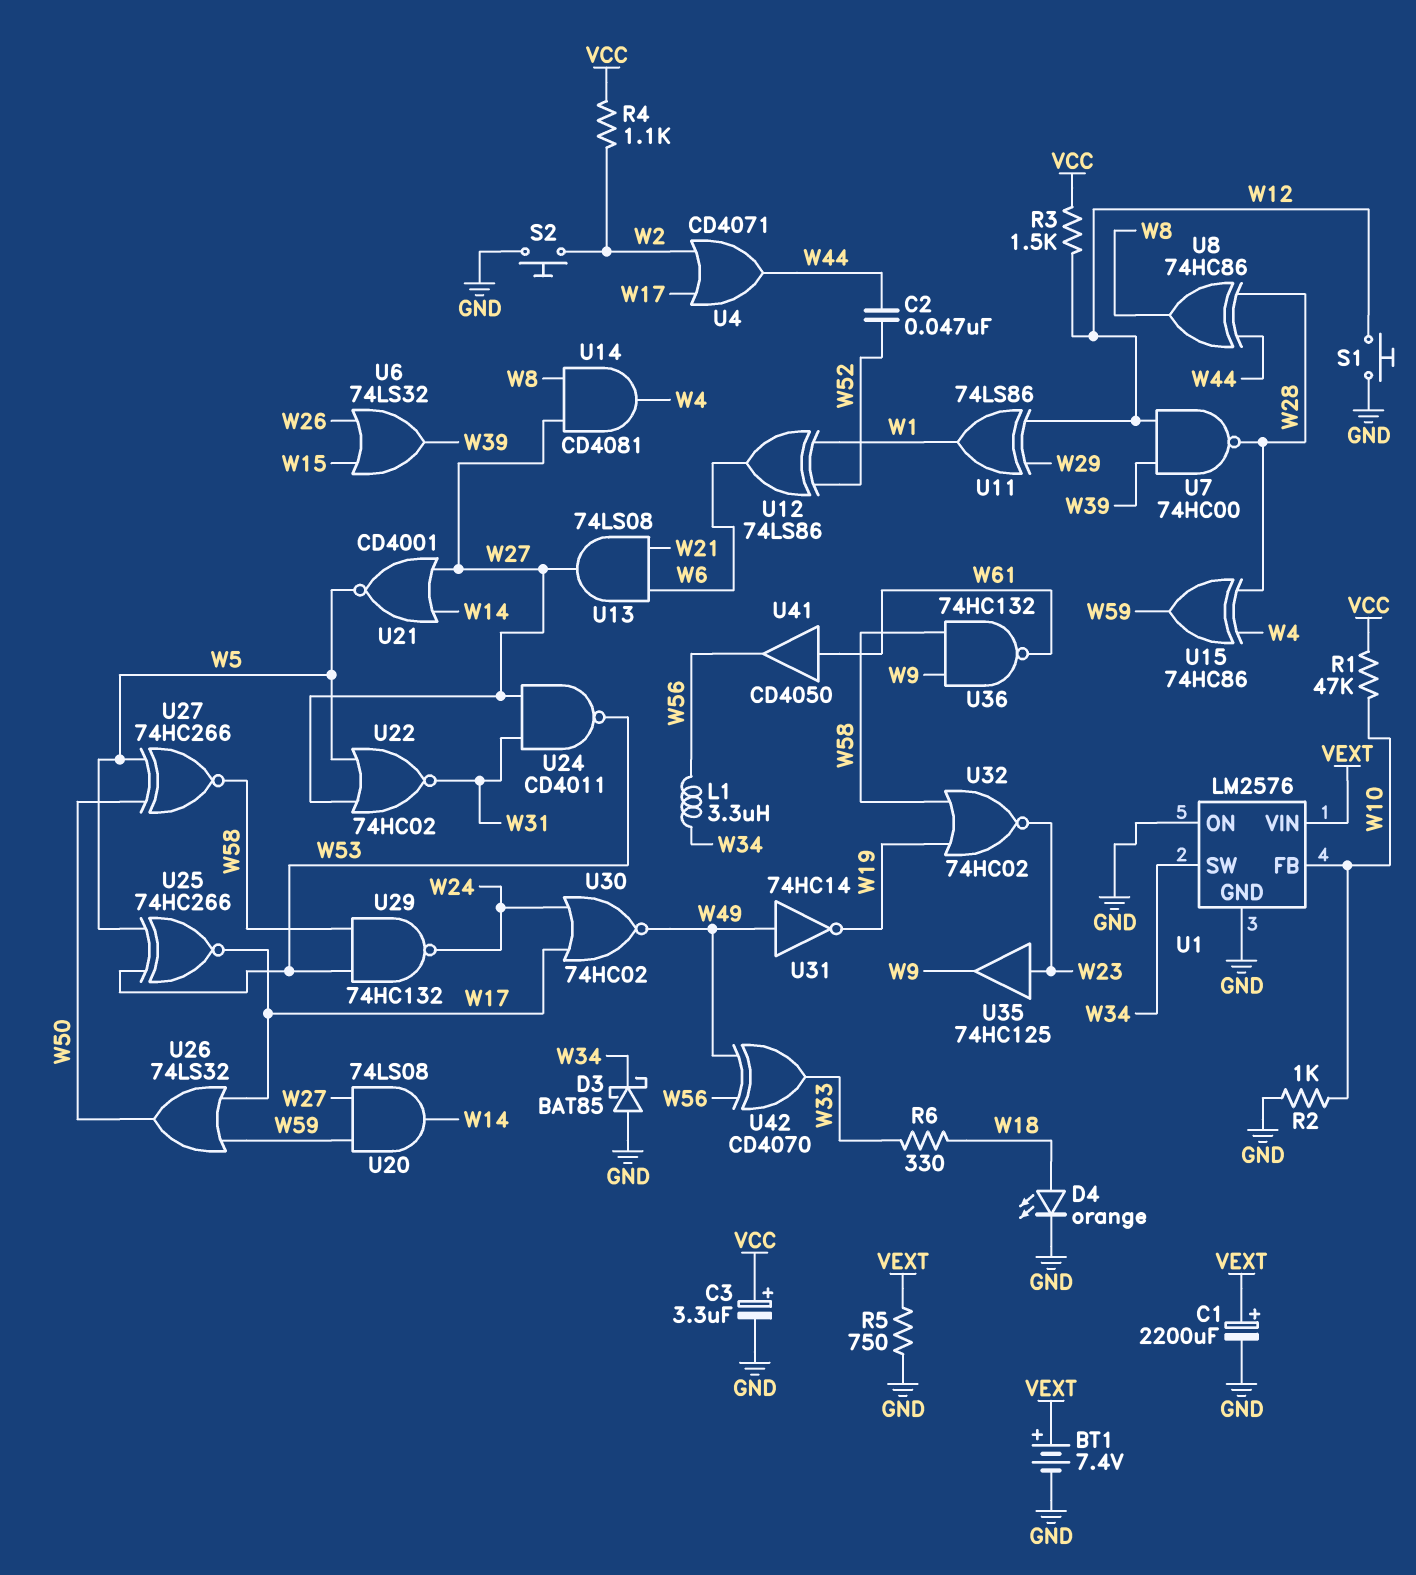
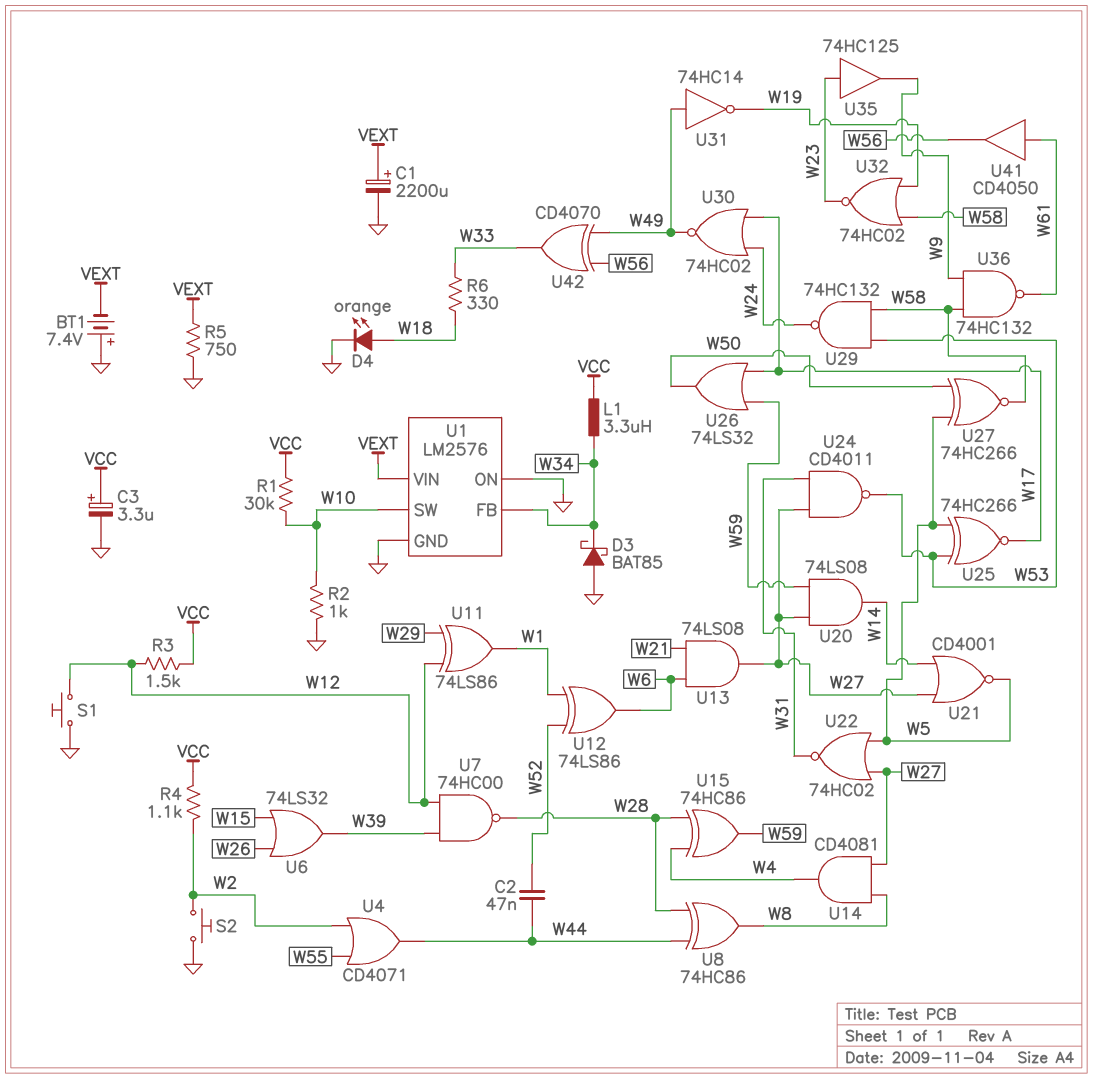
BT1: 7.4V (plus VEXT, minus GND) -> 7.4V (plus GND, minus VEXT)
L1: 3.3uH (W34, W56) -> 3.3uH (VCC, W34)
R1: 47k (VCC, W10) -> 30k (VCC, W10)
U1 pin FB: W10 -> W34
U1 pin SW: W34 -> W10
U4: OR CD4071 (in W2, in W17, out W44) -> OR CD4071 (in W2, in W55, out W44)

